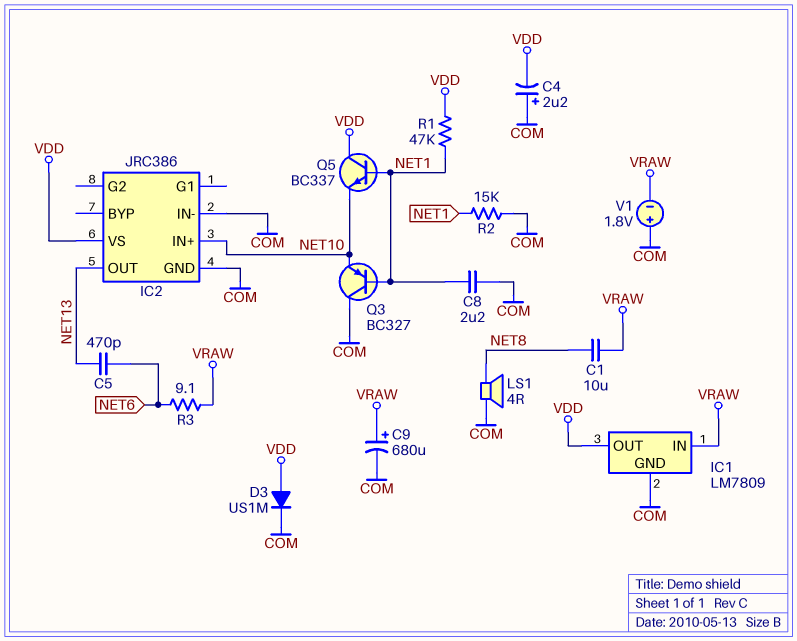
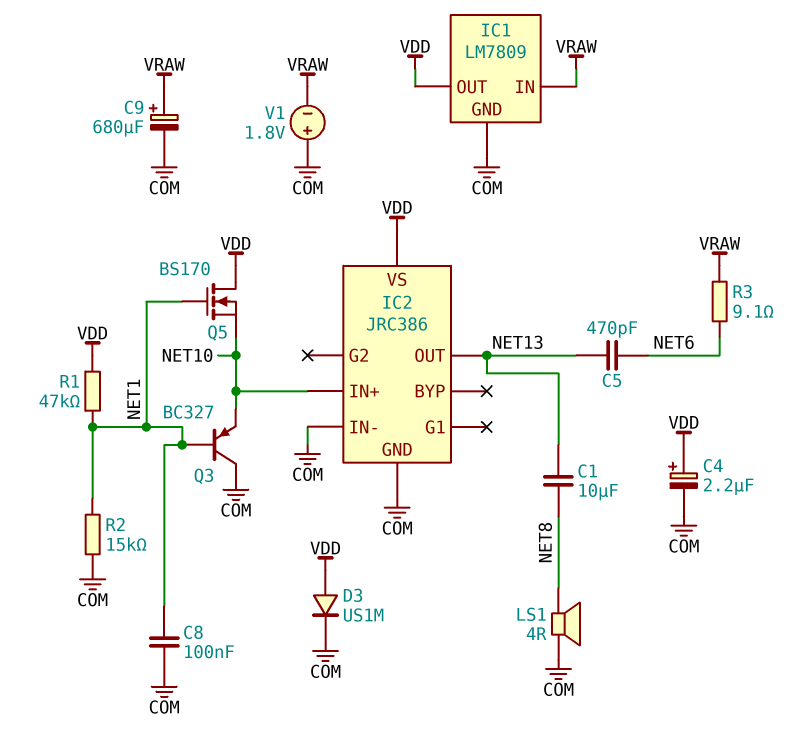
C1: 10uF (NET8, VRAW) -> 10uF (NET8, NET13)
C4: 2.2uF (plus COM, minus VDD) -> 2.2uF (plus VDD, minus COM)
C8: 2.2uF (COM, NET1) -> 100nF (COM, NET1)
Q5: NPN BC337 (B NET1, C VDD, E NET10) -> NMOS BS170 (G NET1, D VDD, S NET10)

